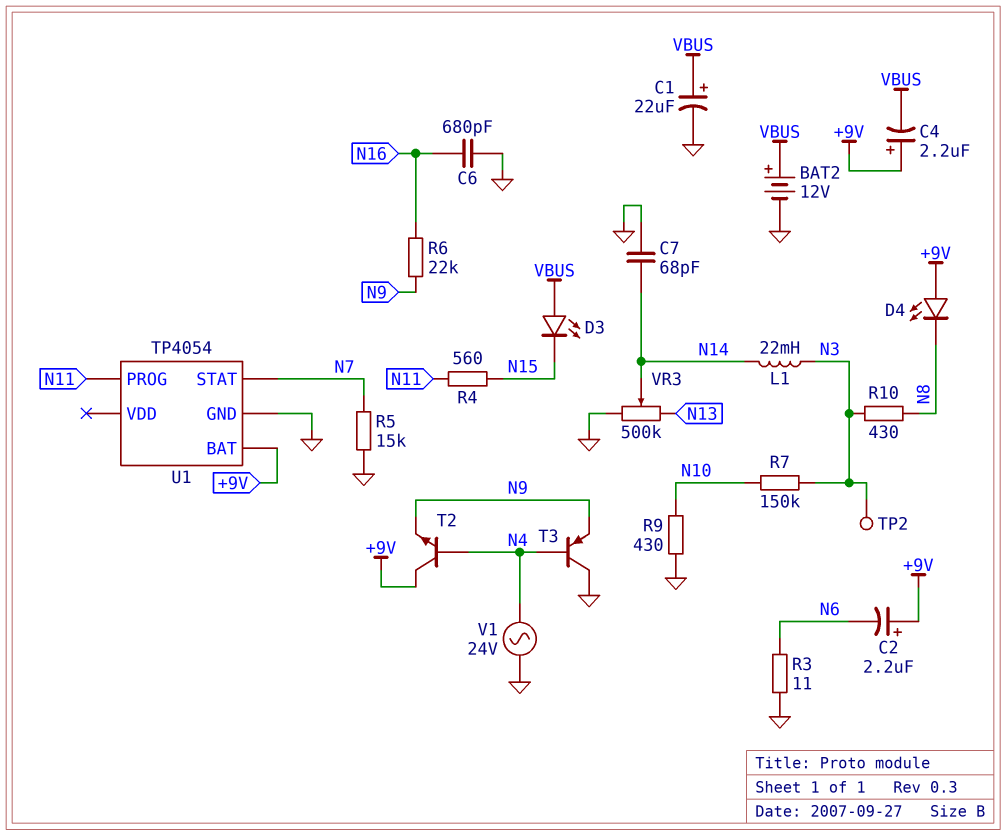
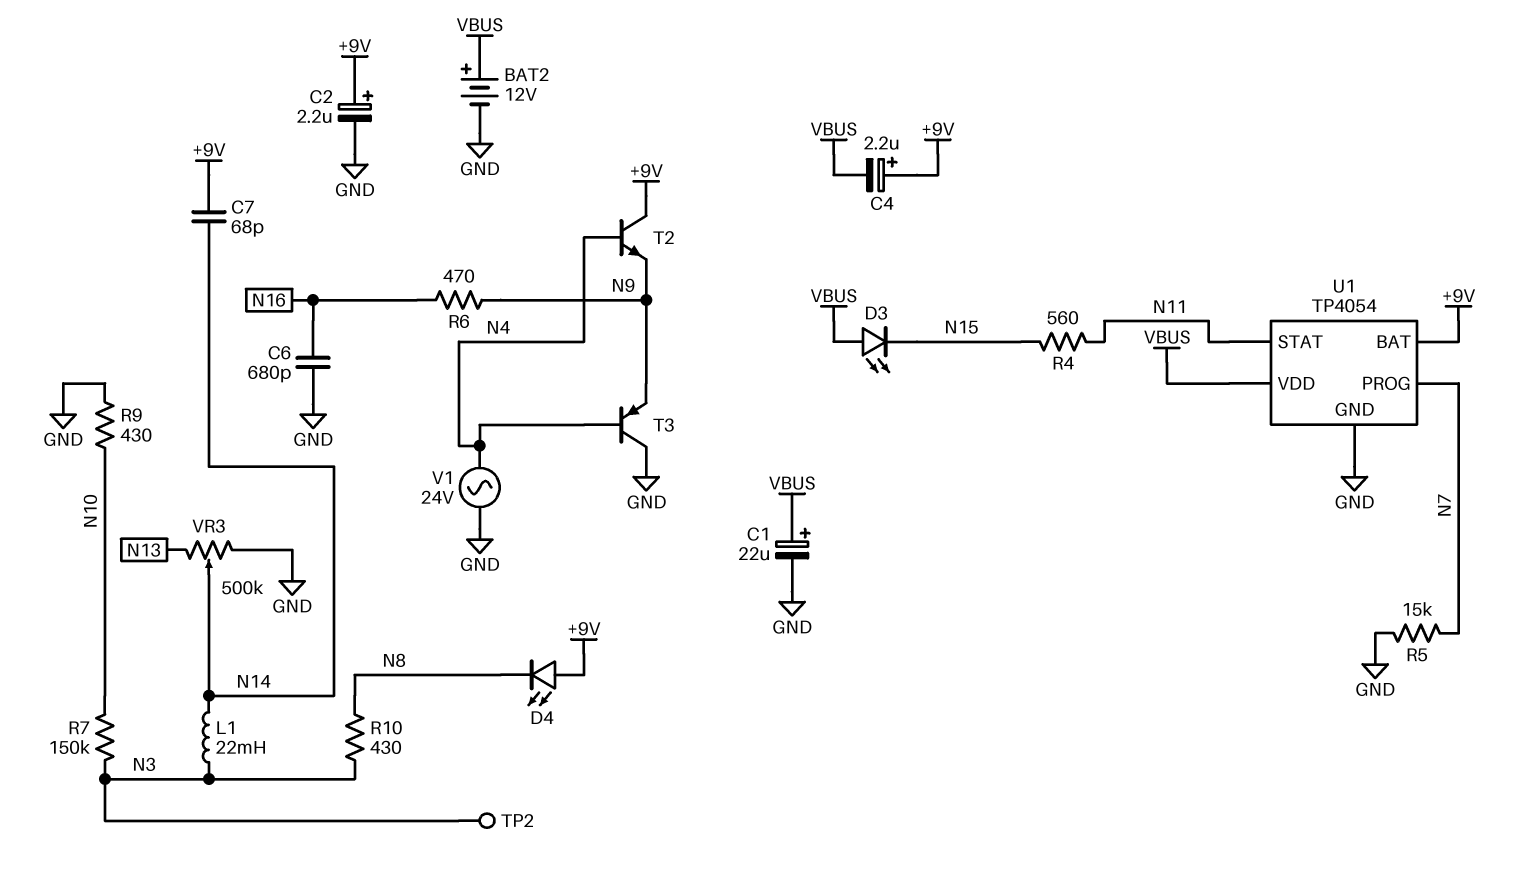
C2: 2.2uF (plus +9V, minus N6) -> 2.2uF (plus +9V, minus GND)
C7: 68pF (GND, N14) -> 68pF (+9V, N14)
R3: 11 (GND, N6) -> none
R6: 22k (N9, N16) -> 470 (N9, N16)
U1 pin PROG: N11 -> N7
U1 pin STAT: N7 -> N11
U1 pin VDD: none -> VBUS

